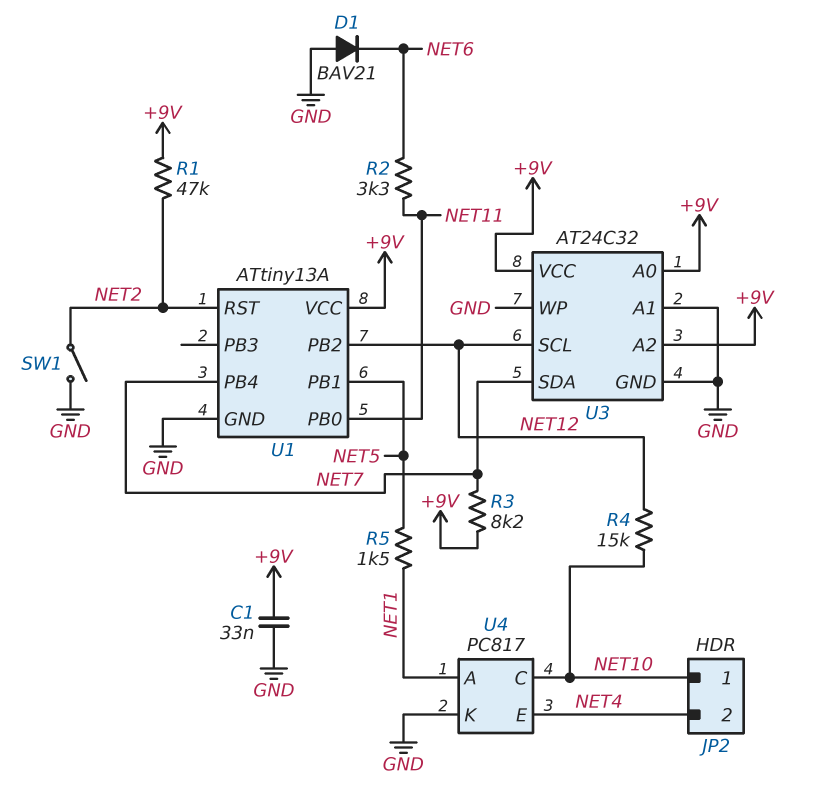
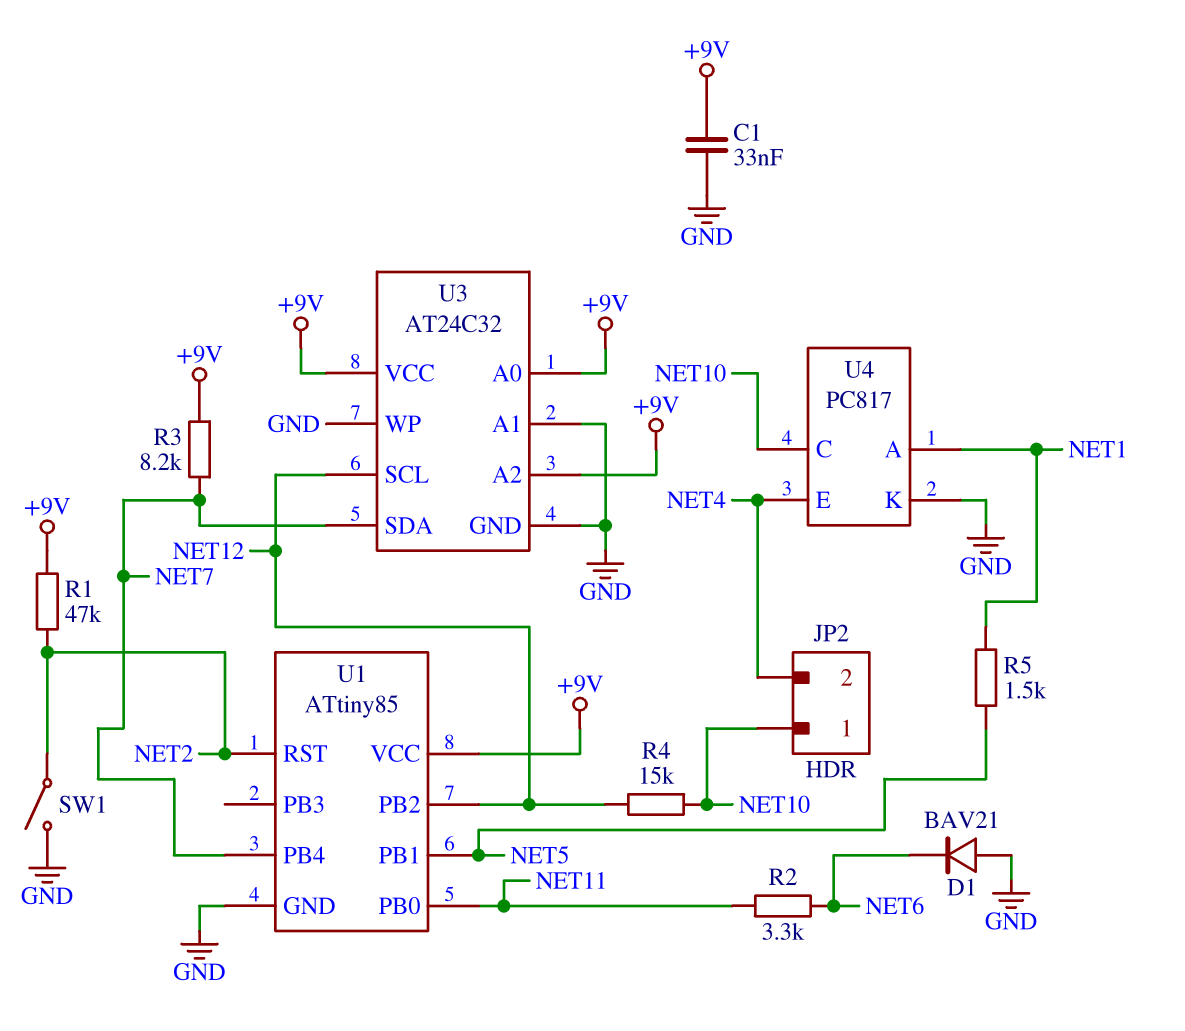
U1: ATtiny13A -> ATtiny85

